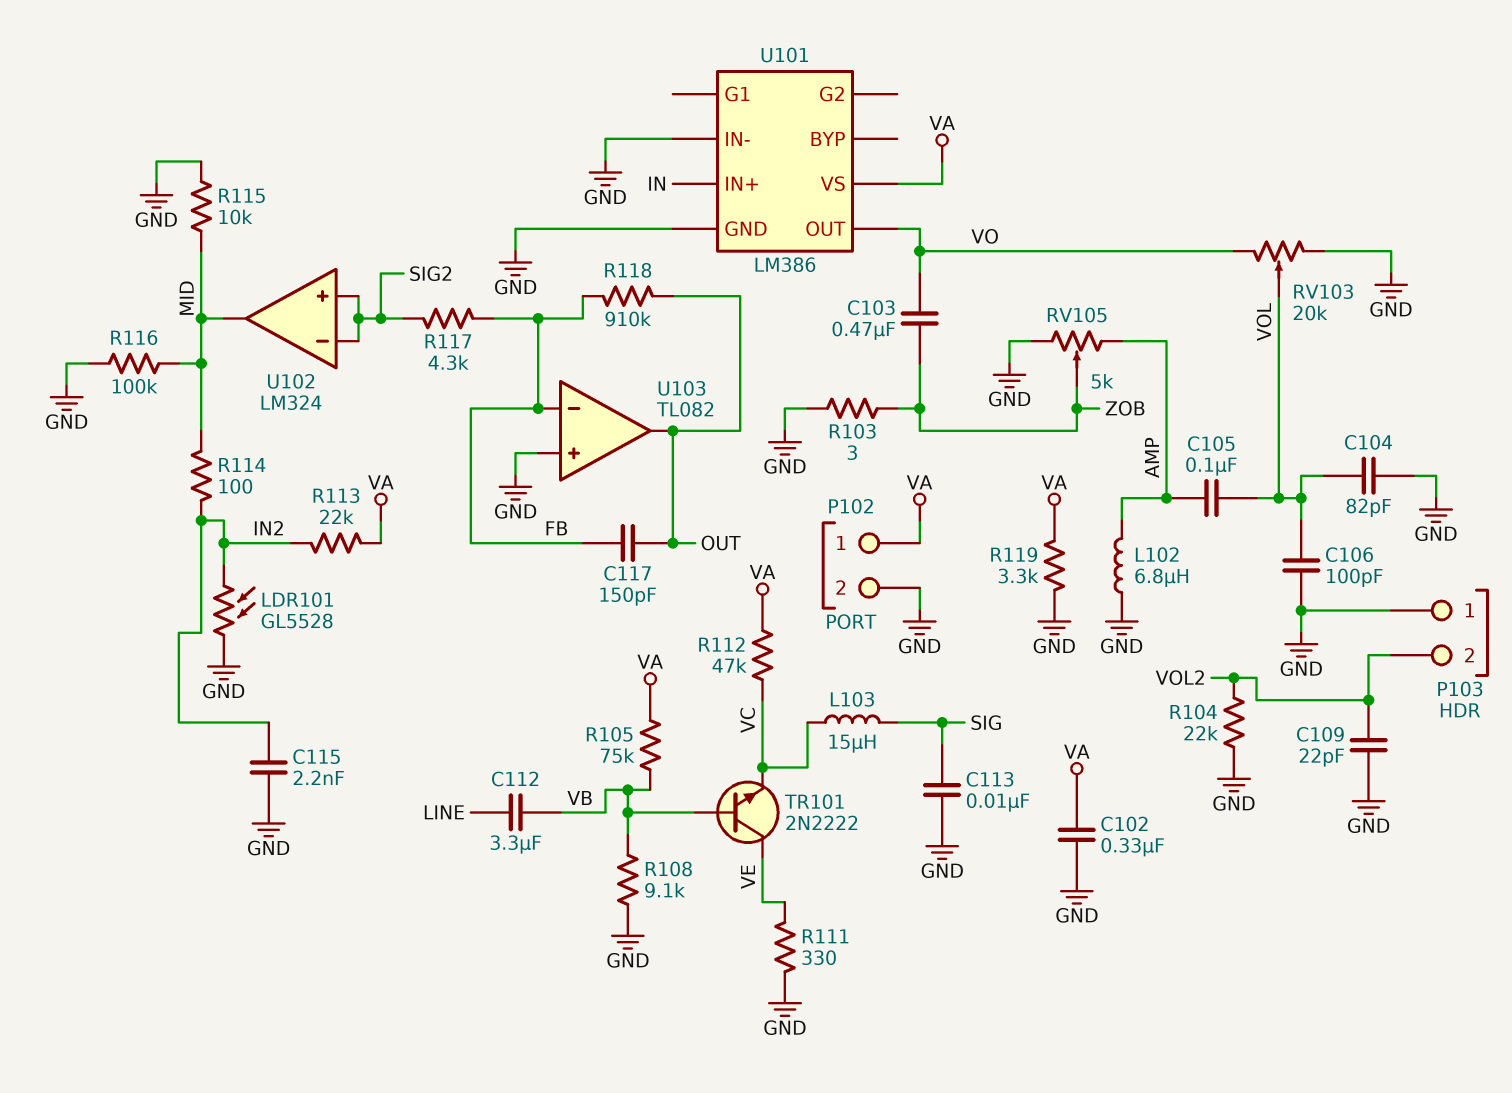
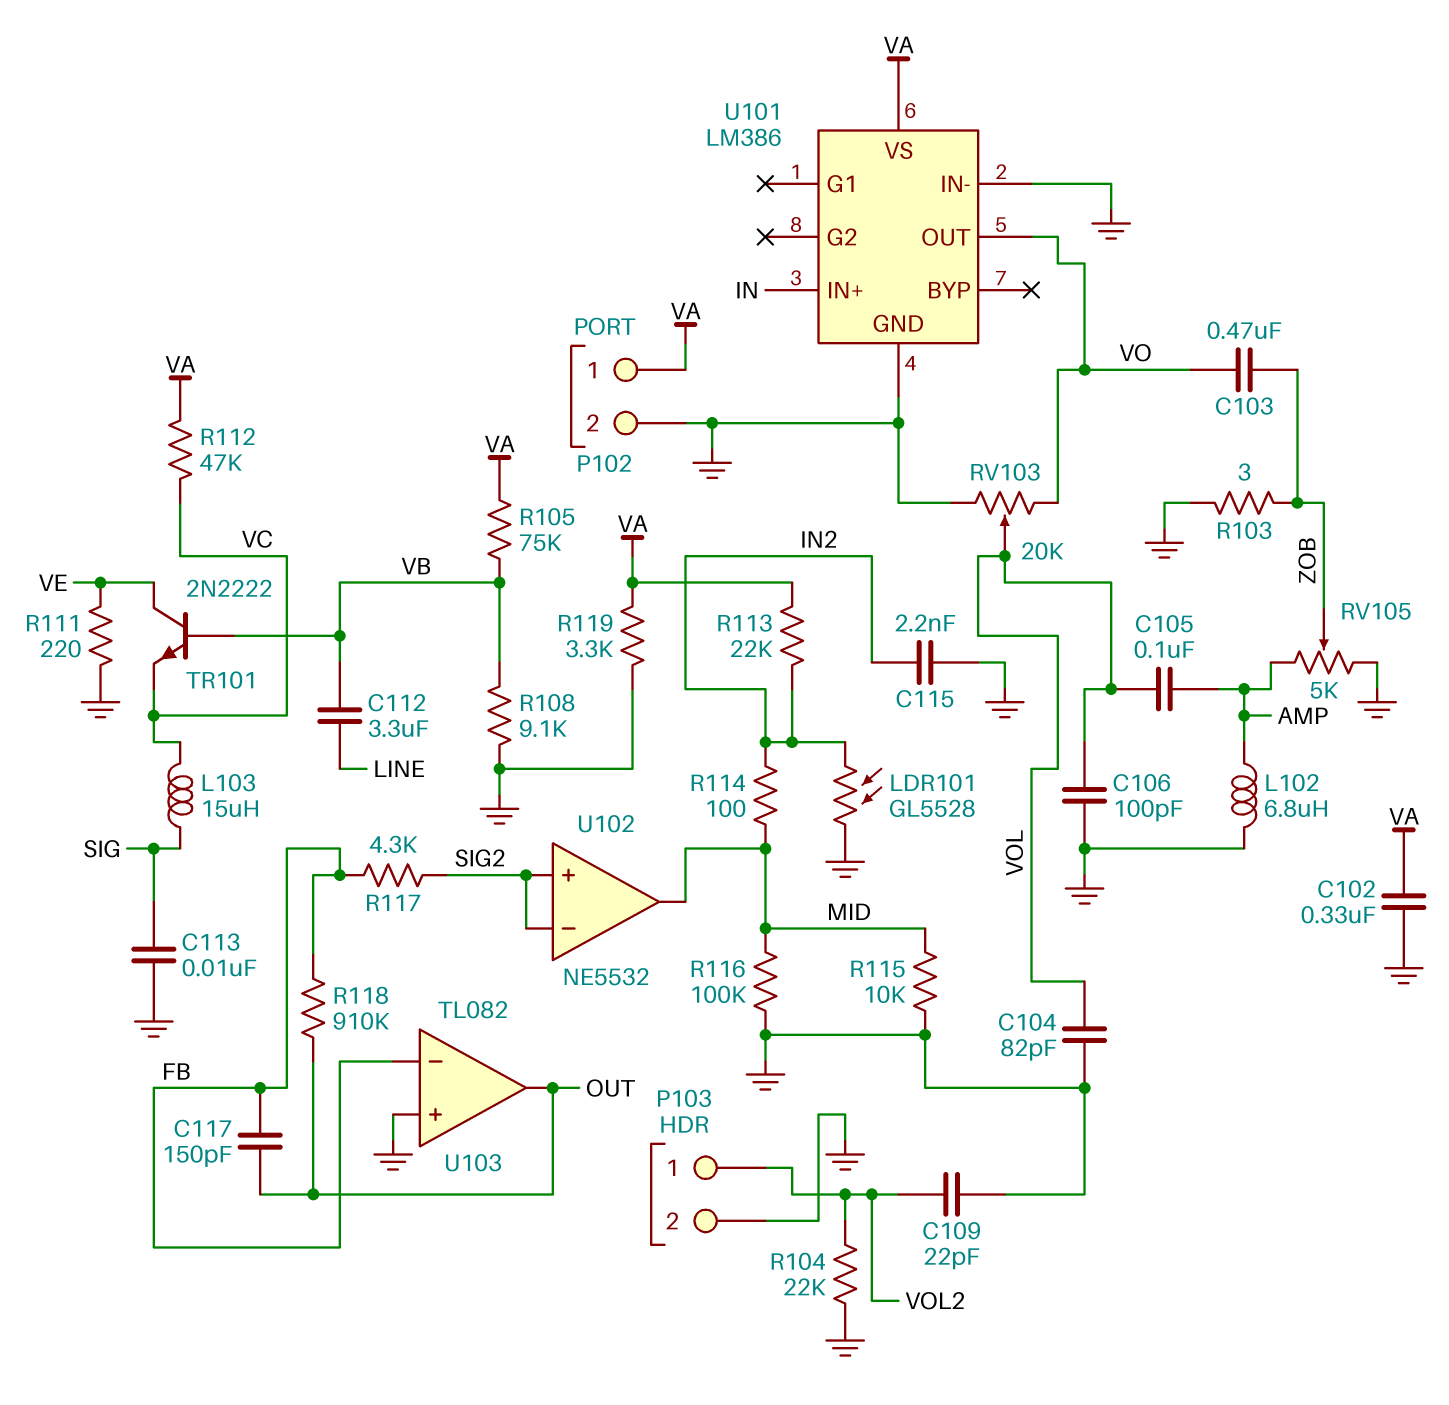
P103 pin 1: GND -> VOL2
P103 pin 2: VOL2 -> GND
R111: 330 (GND, VE) -> 220 (GND, VE)
U102: LM324 -> NE5532

